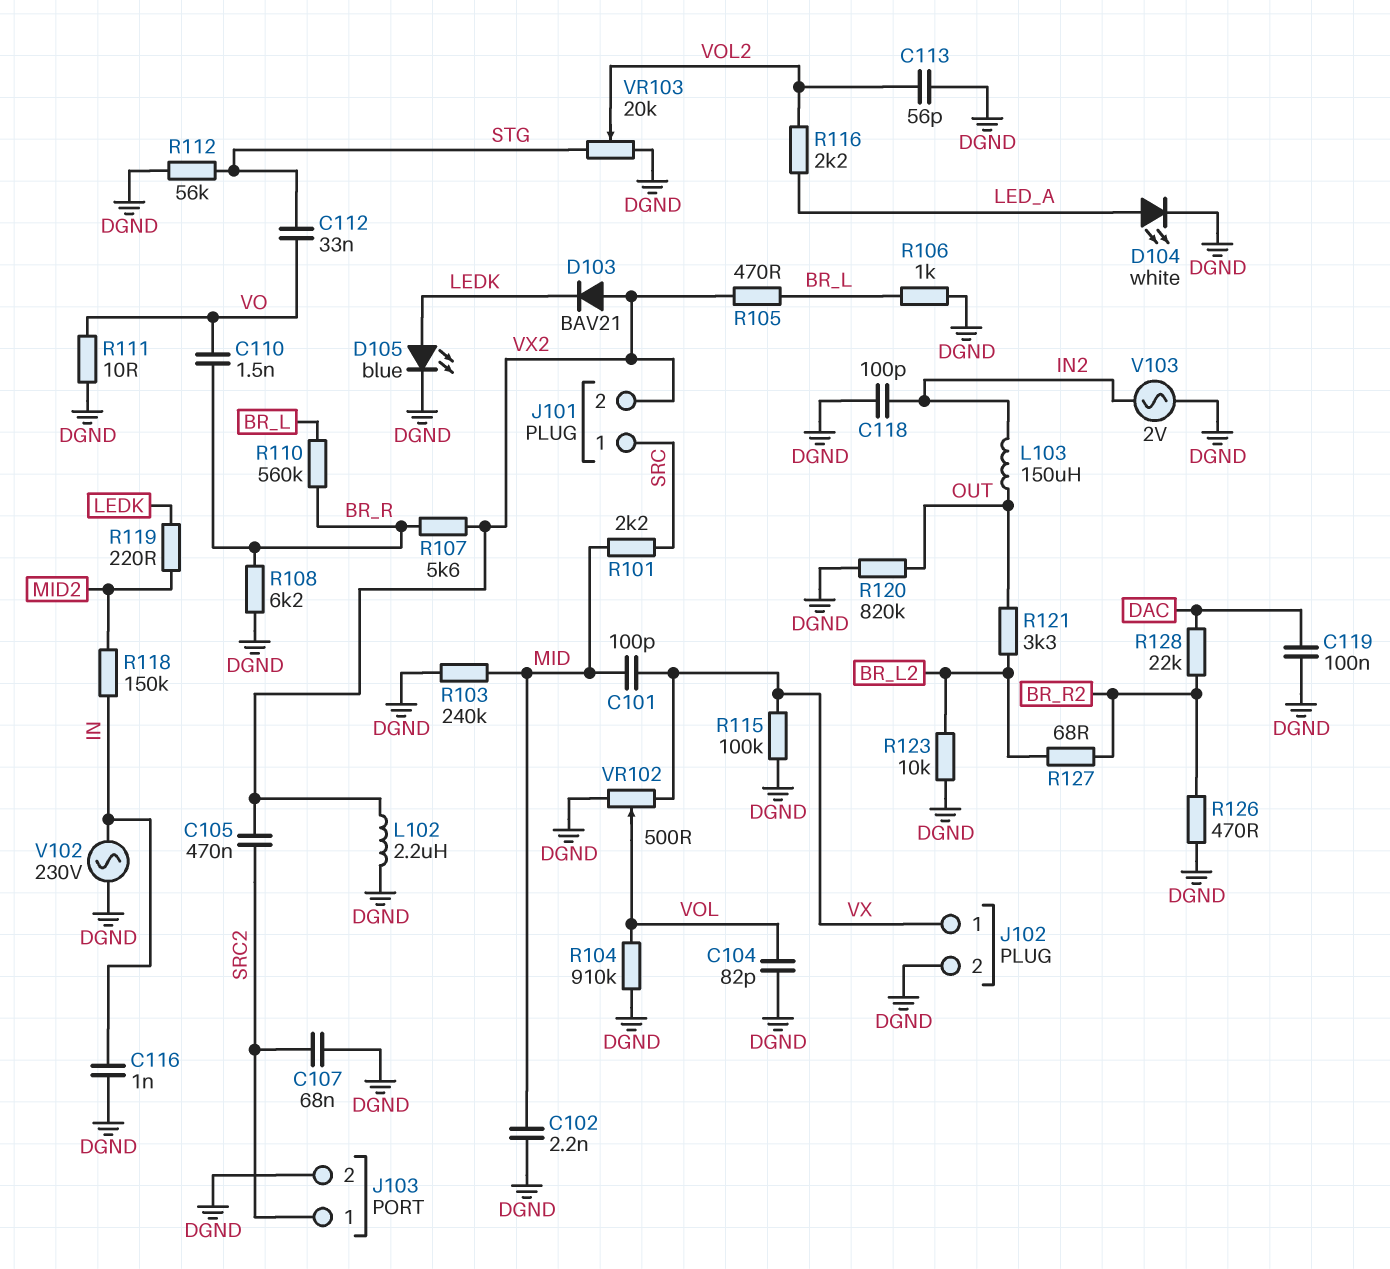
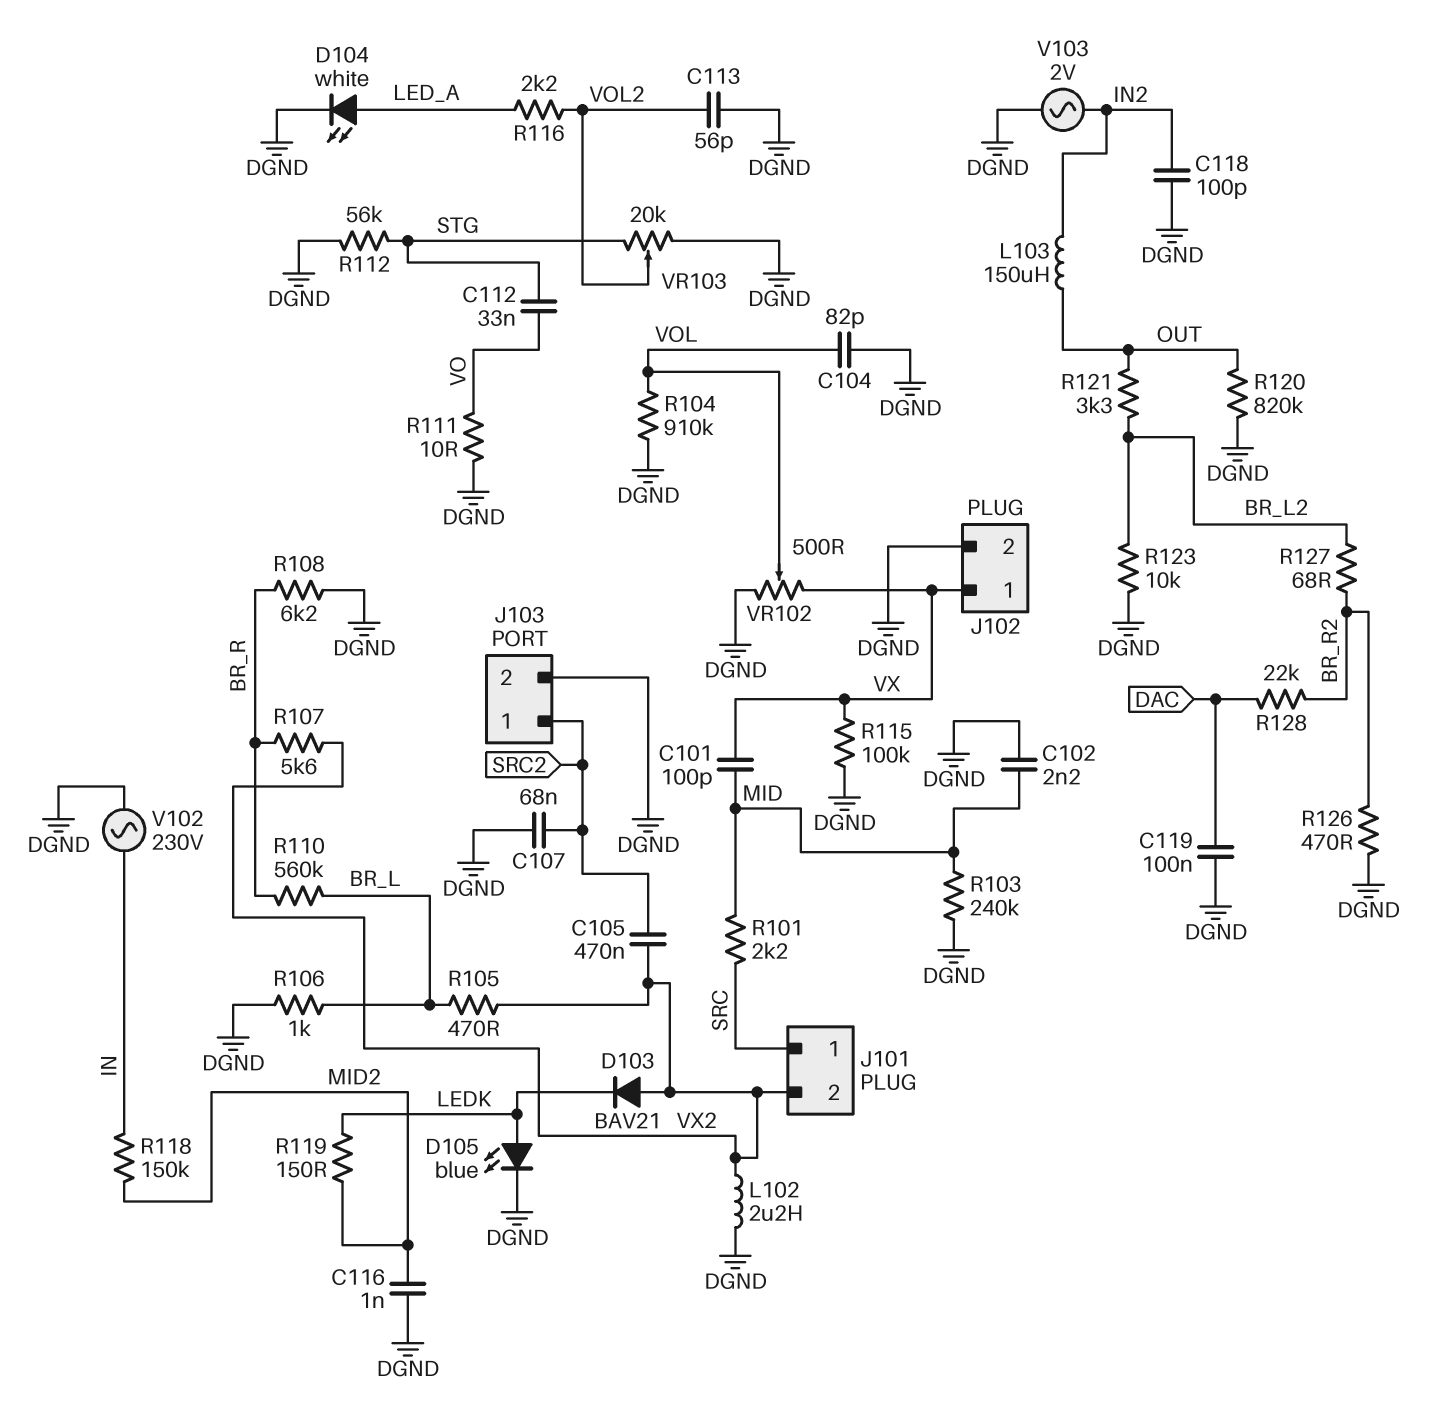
C110: 1.5nF (BR_R, VO) -> none
C116: 1nF (DGND, IN) -> 1nF (DGND, MID2)
R119: 220 (LEDK, MID2) -> 150 (LEDK, MID2)

